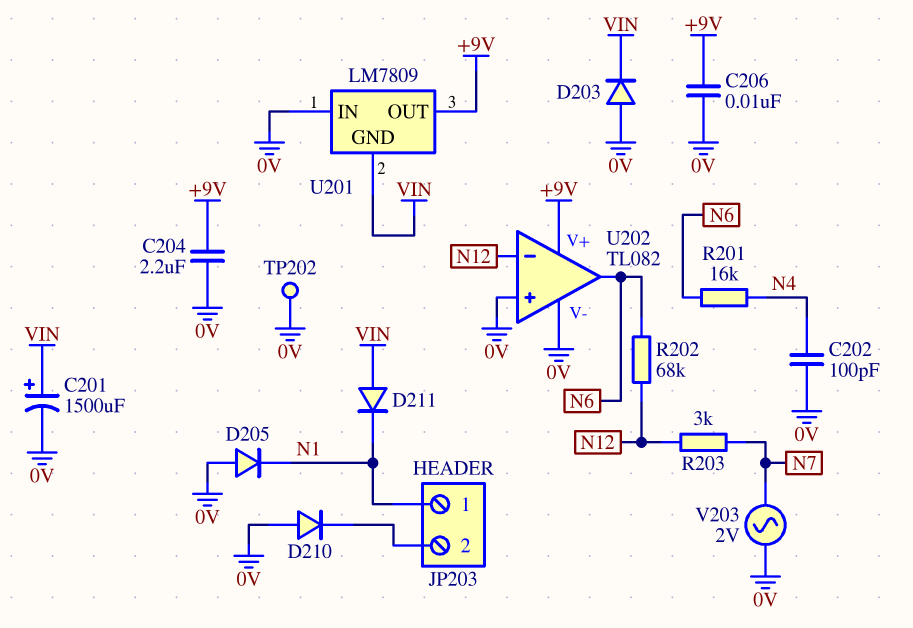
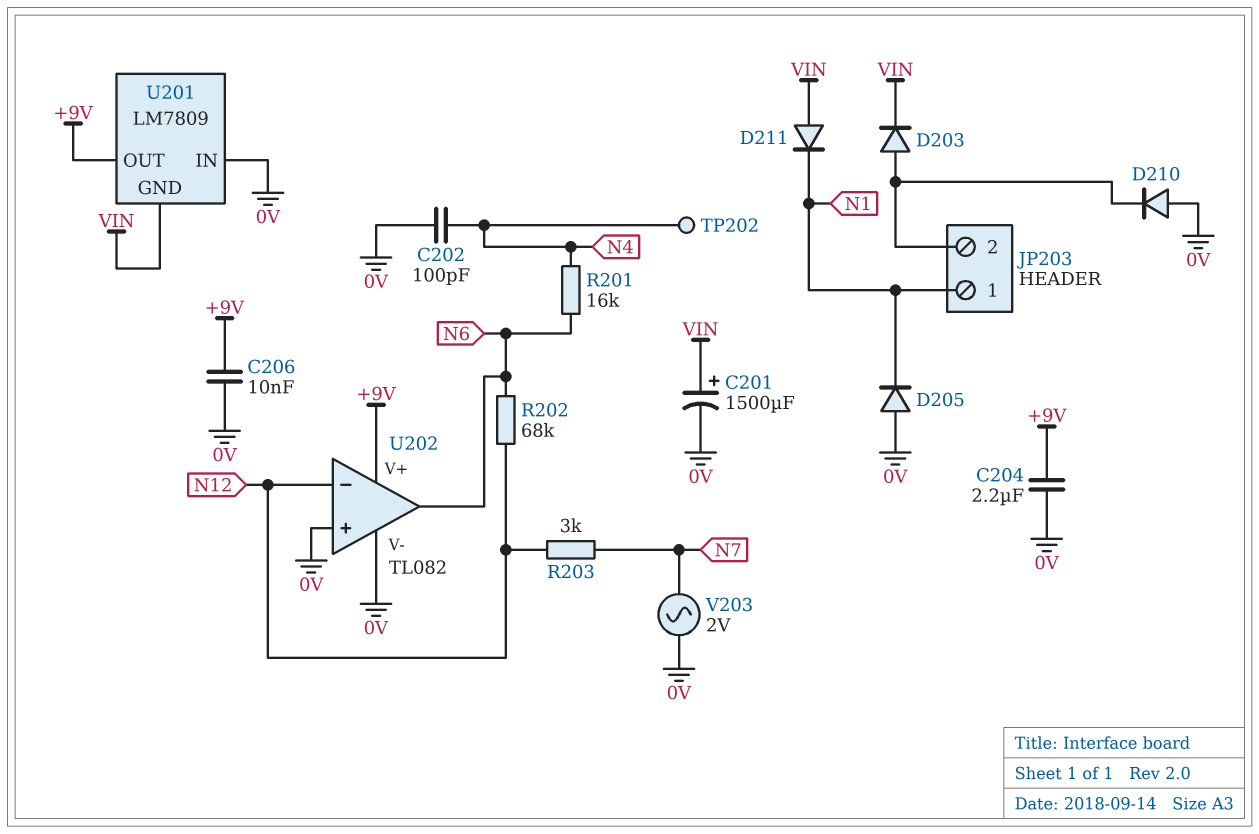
D203: diode (A 0V, K VIN) -> diode (A JP203/2, K VIN)
TP202: test point (0V) -> test point (N4)

